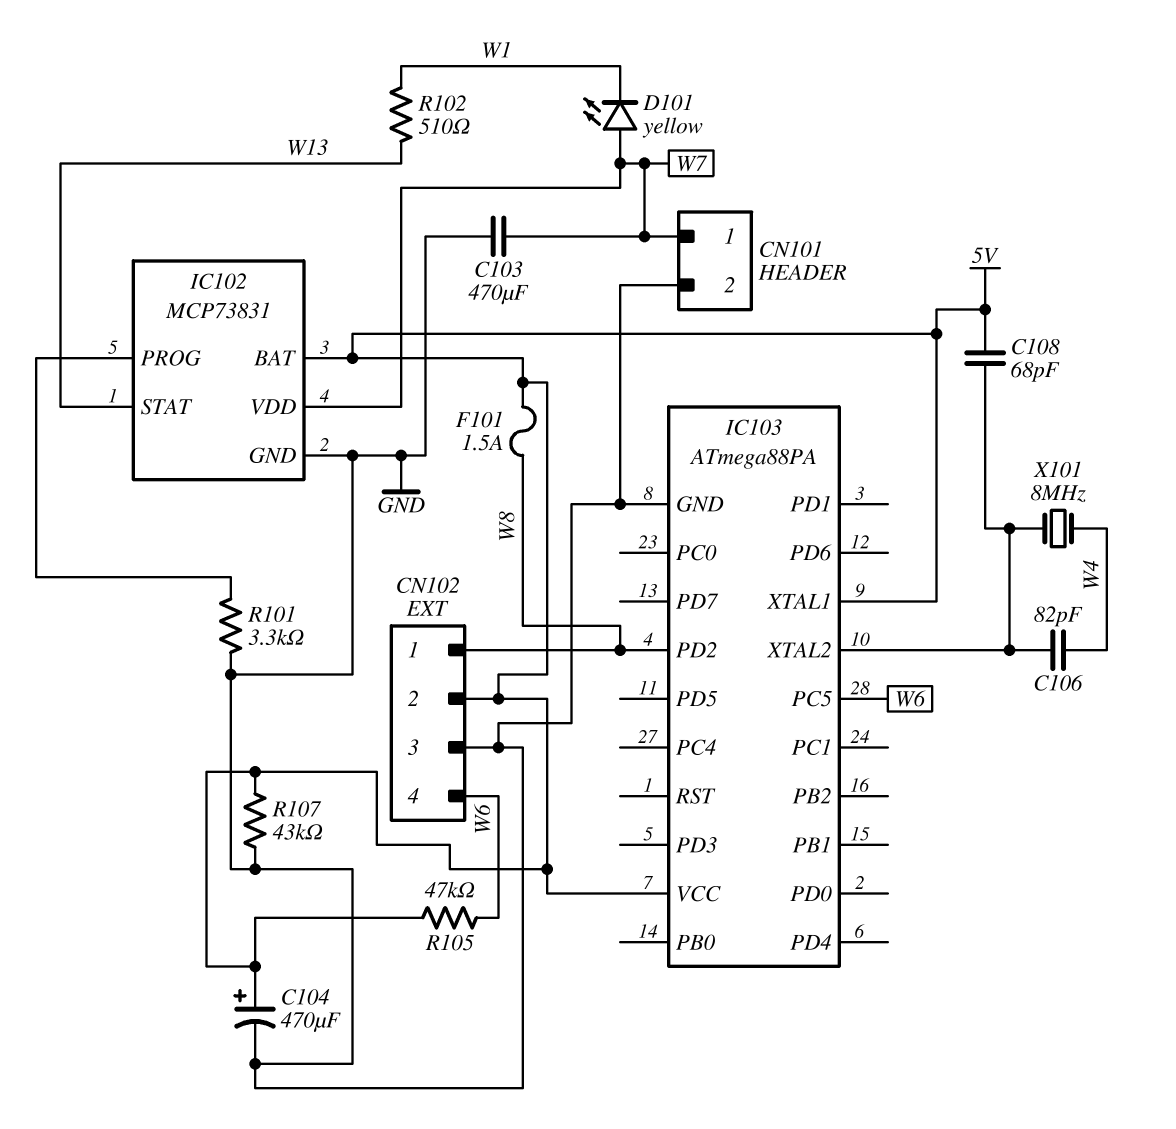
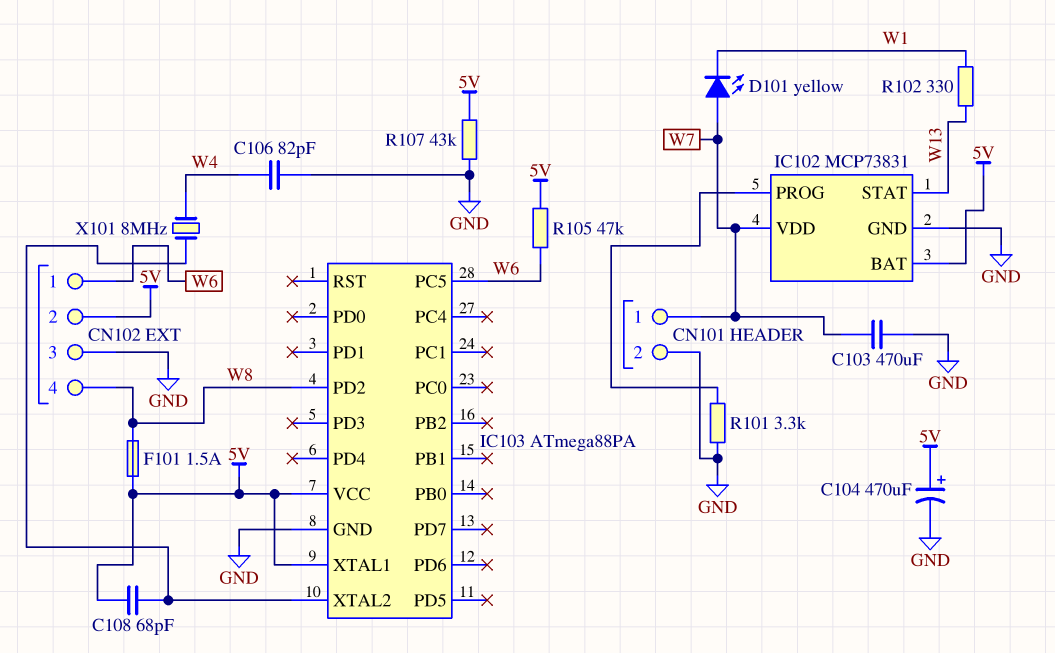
C106: 82pF (IC103/XTAL2, W4) -> 82pF (GND, W4)
CN102 pin 1: W8 -> W6
CN102 pin 4: W6 -> W8
R102: 510 (W1, W13) -> 330 (W1, W13)

